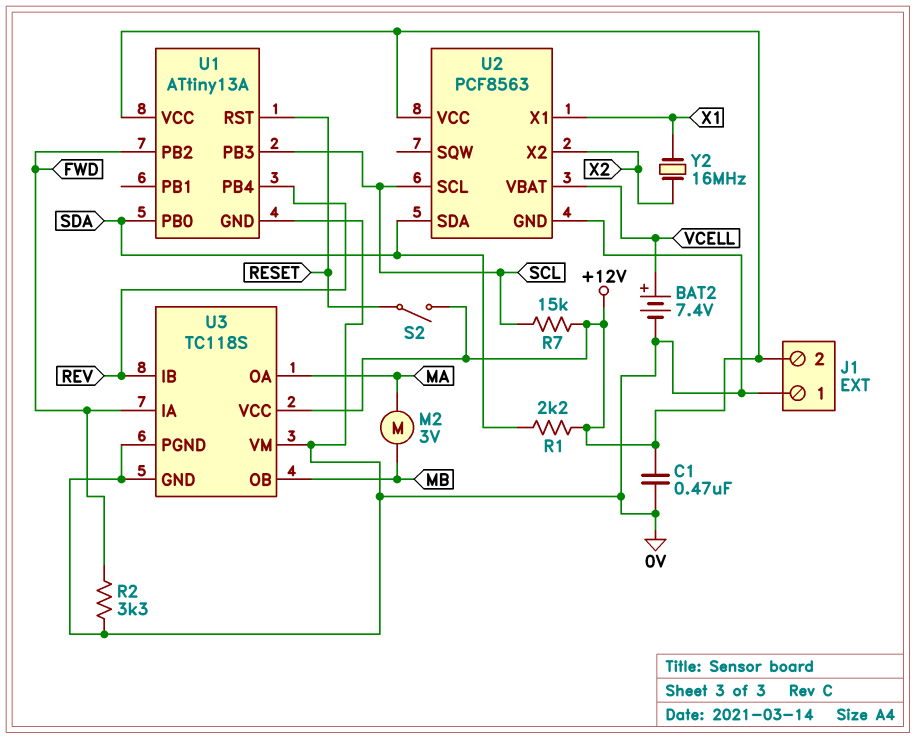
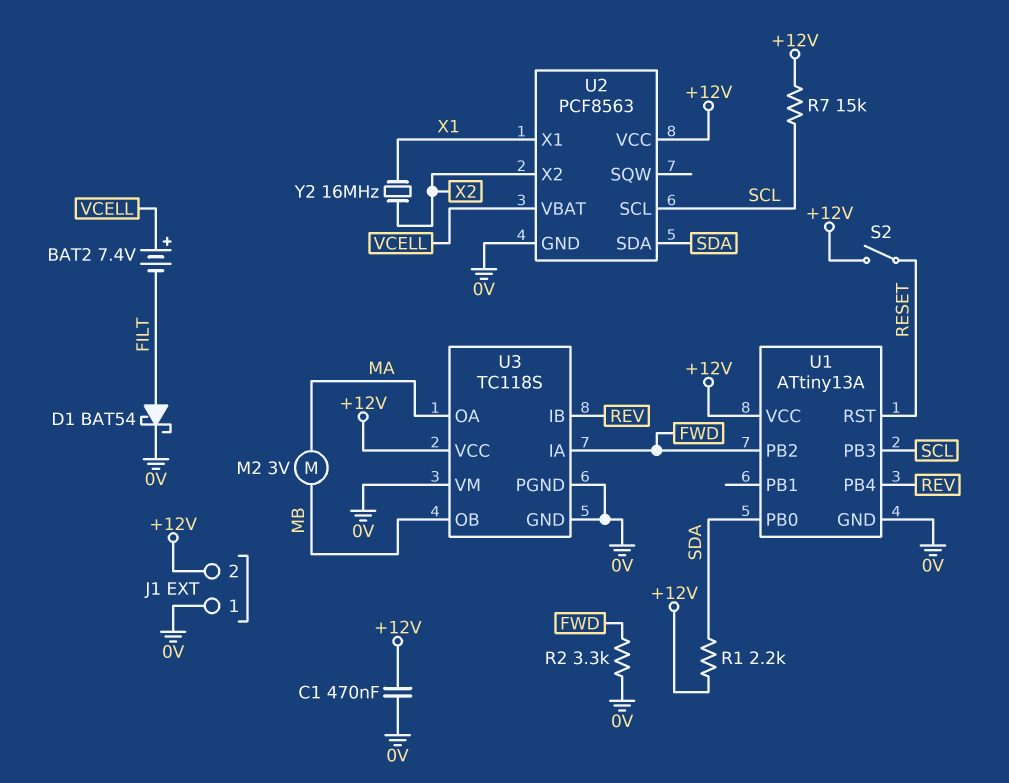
BAT2: 7.4V (plus VCELL, minus 0V) -> 7.4V (plus VCELL, minus FILT)
D1: none -> schottky BAT54 (A FILT, K 0V)

